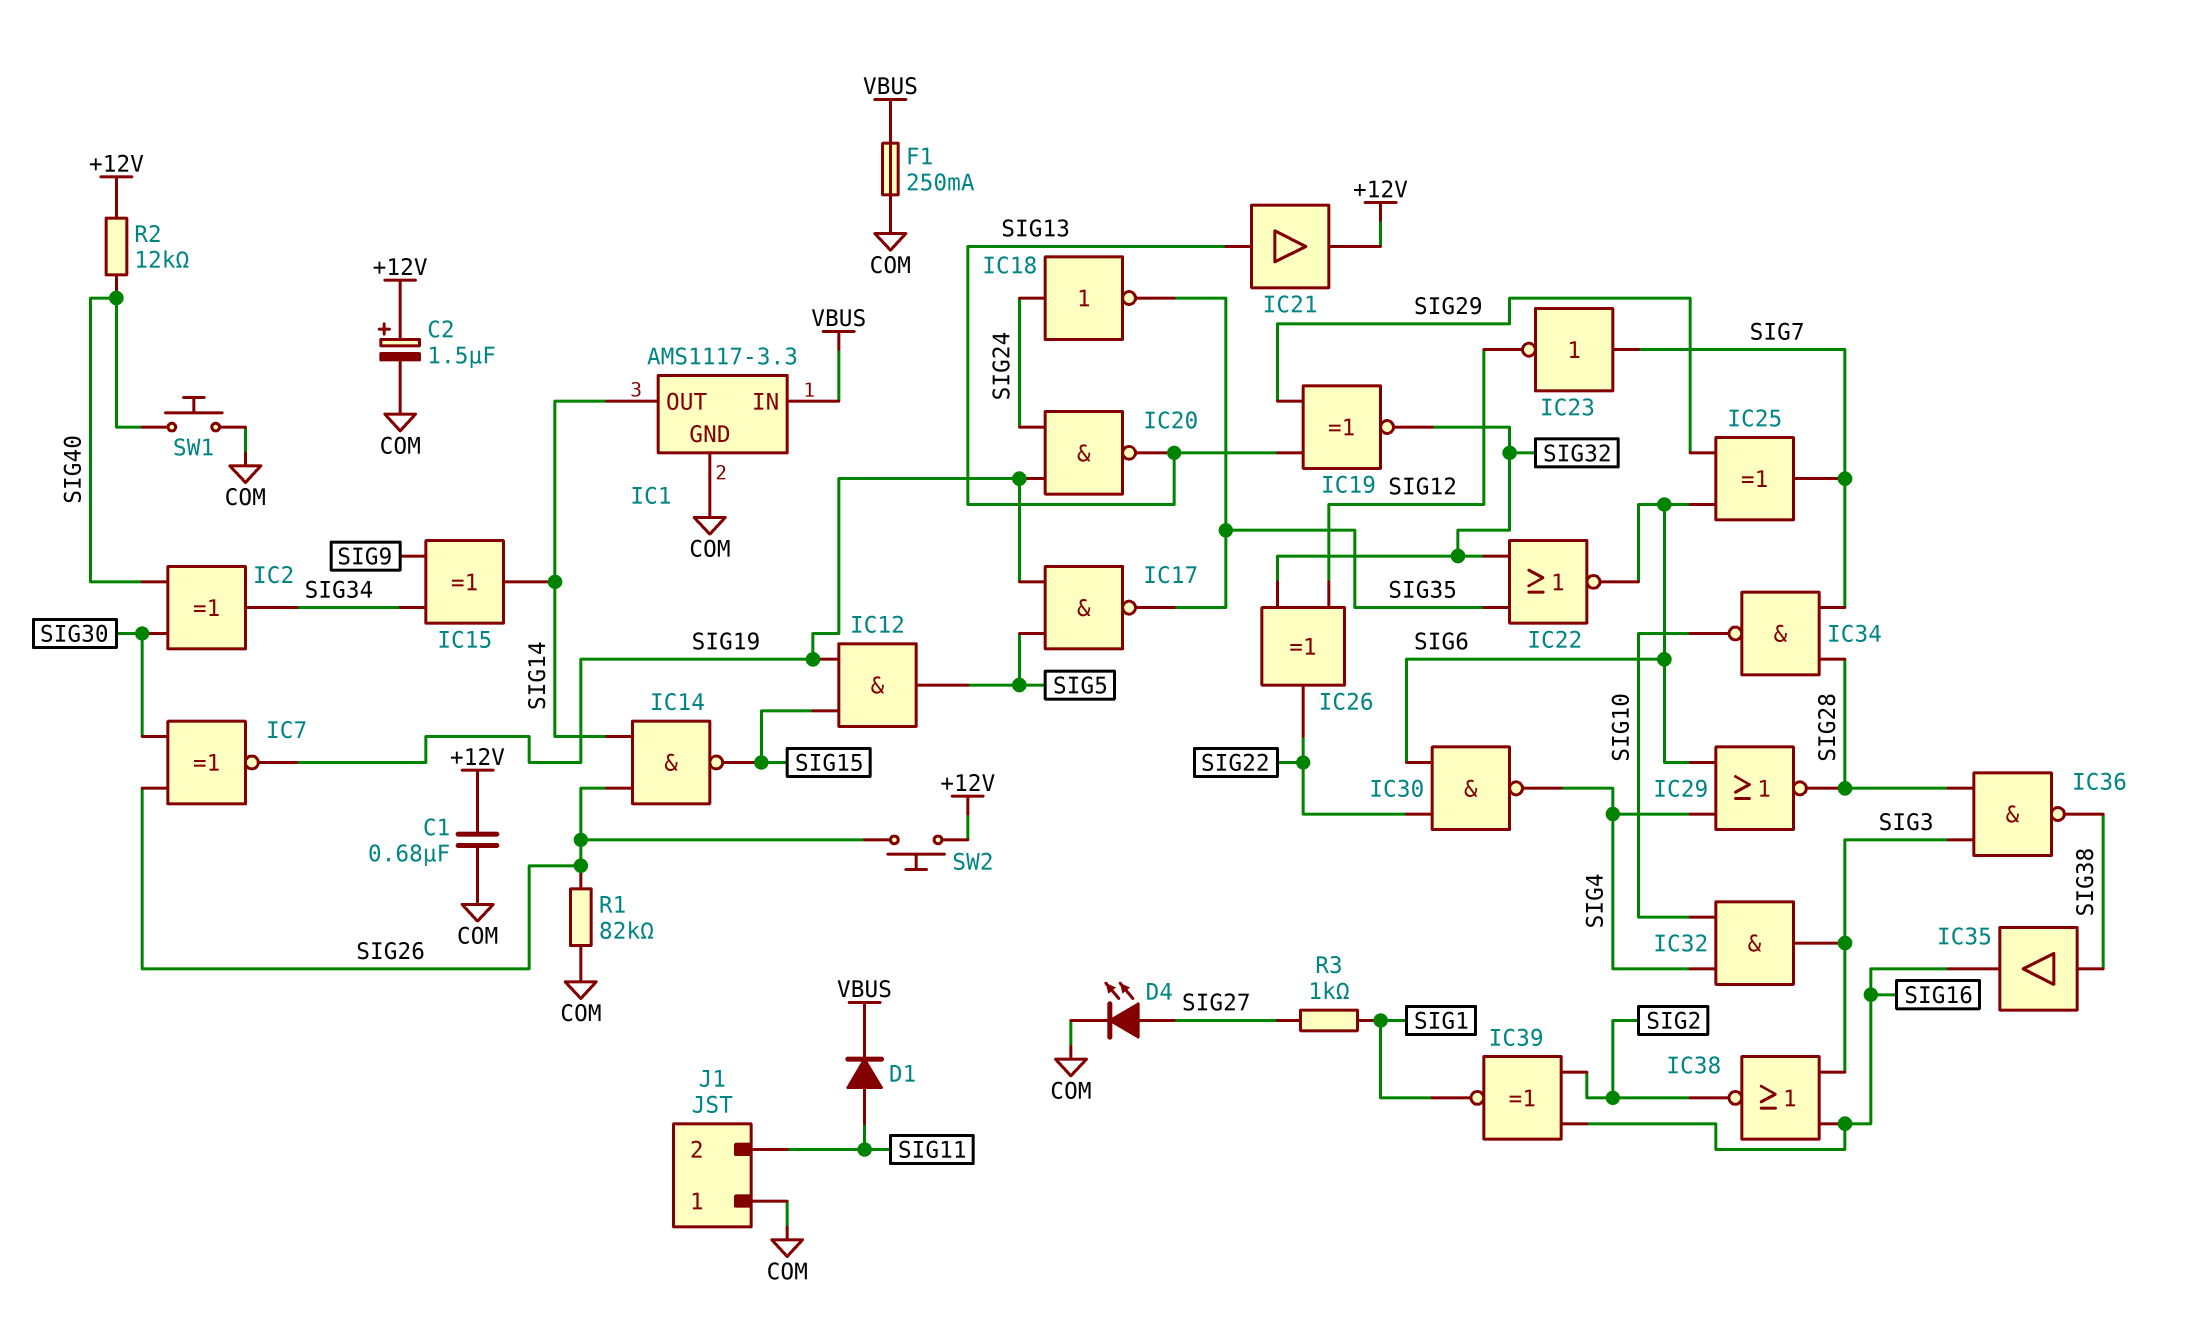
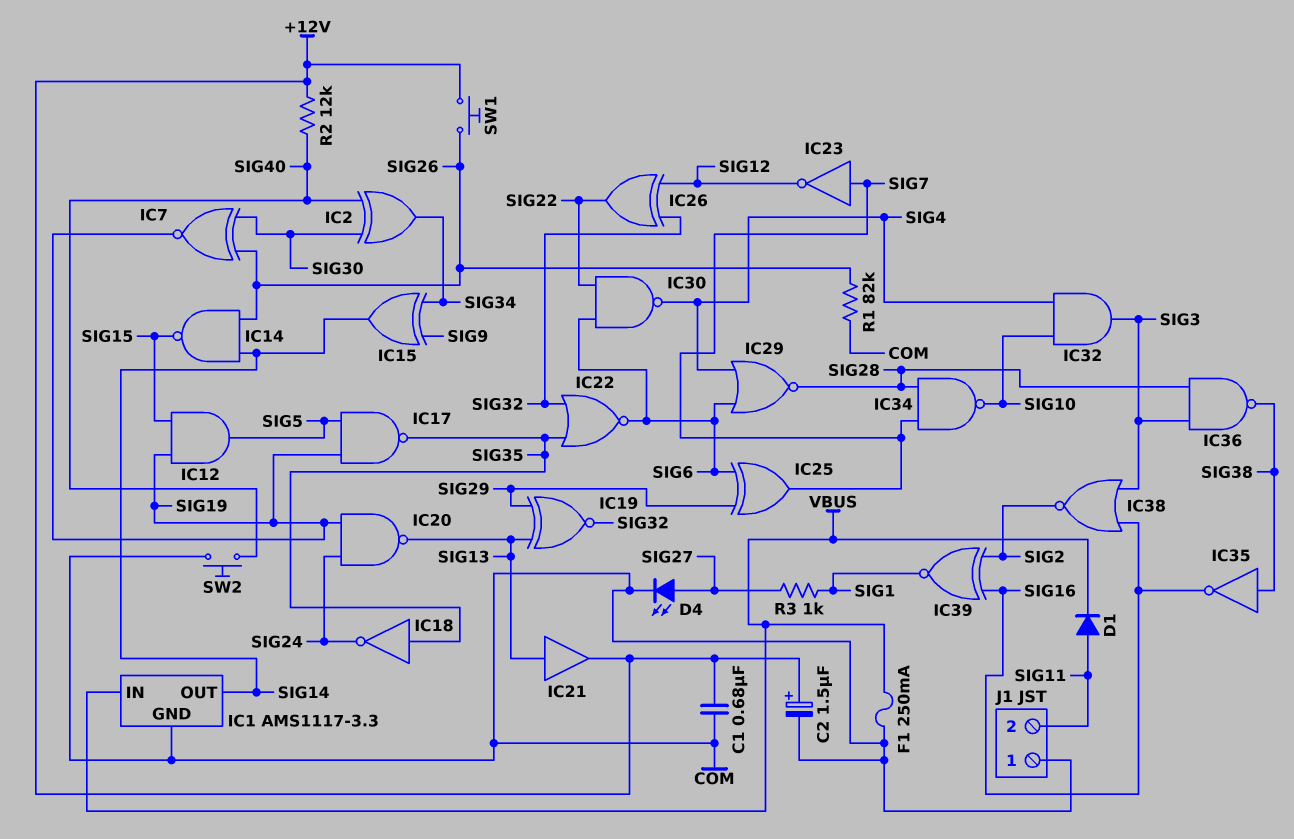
IC18: NOT (in SIG24, out SIG35) -> NOT (in SIG35, out SIG24)
IC35: buffer (in SIG38, out SIG16) -> NOT (in SIG38, out SIG16)
SW1: button (COM, SIG40) -> button (+12V, SIG26)
SW2: button (+12V, SIG26) -> button (COM, SIG40)

